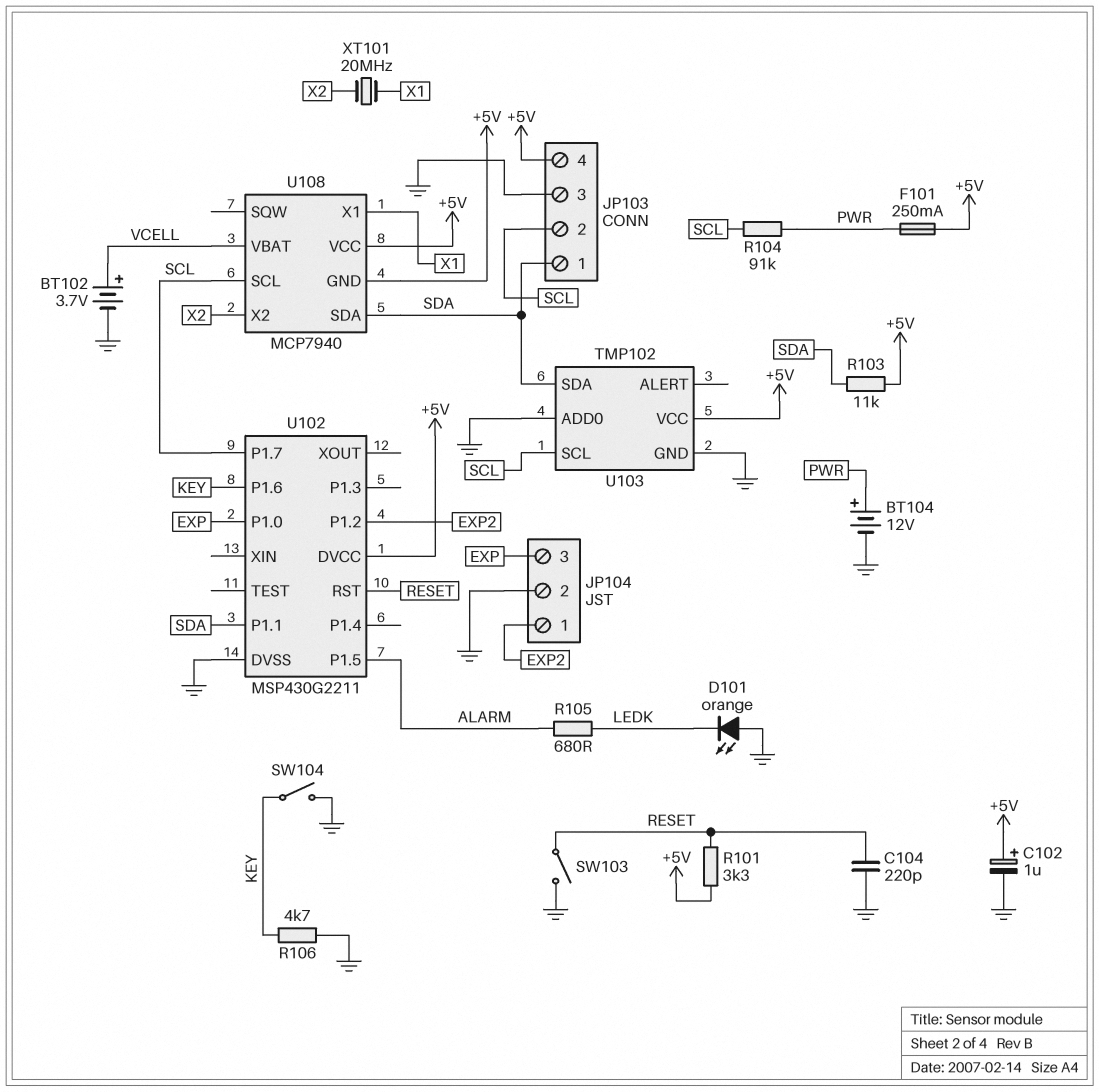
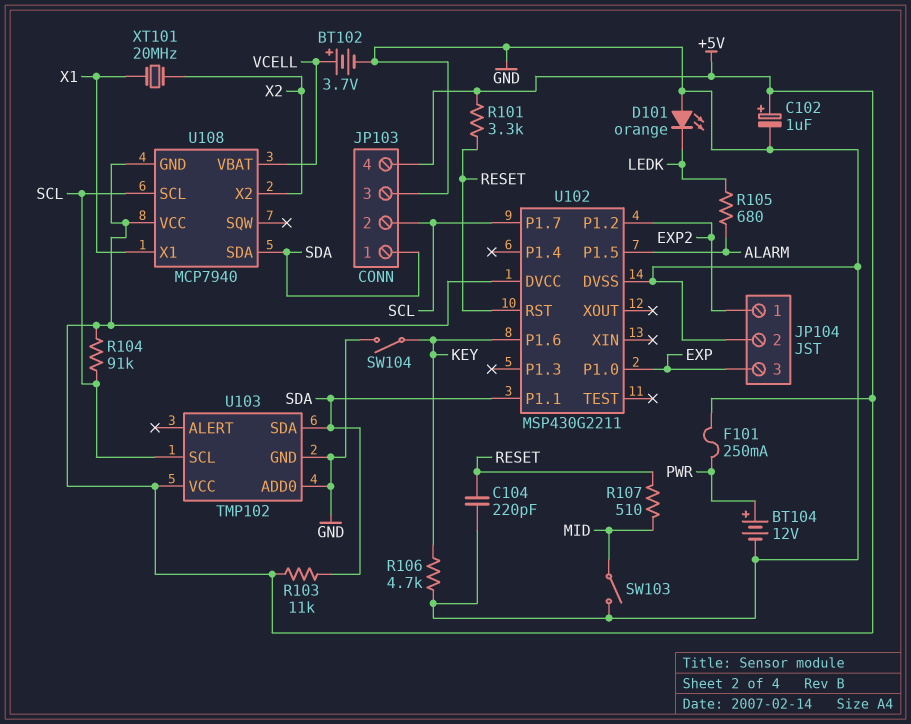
R104: 91k (PWR, SCL) -> 91k (+5V, SCL)
R107: none -> 510 (MID, RESET)
SW103: switch (GND, RESET) -> switch (GND, MID)

